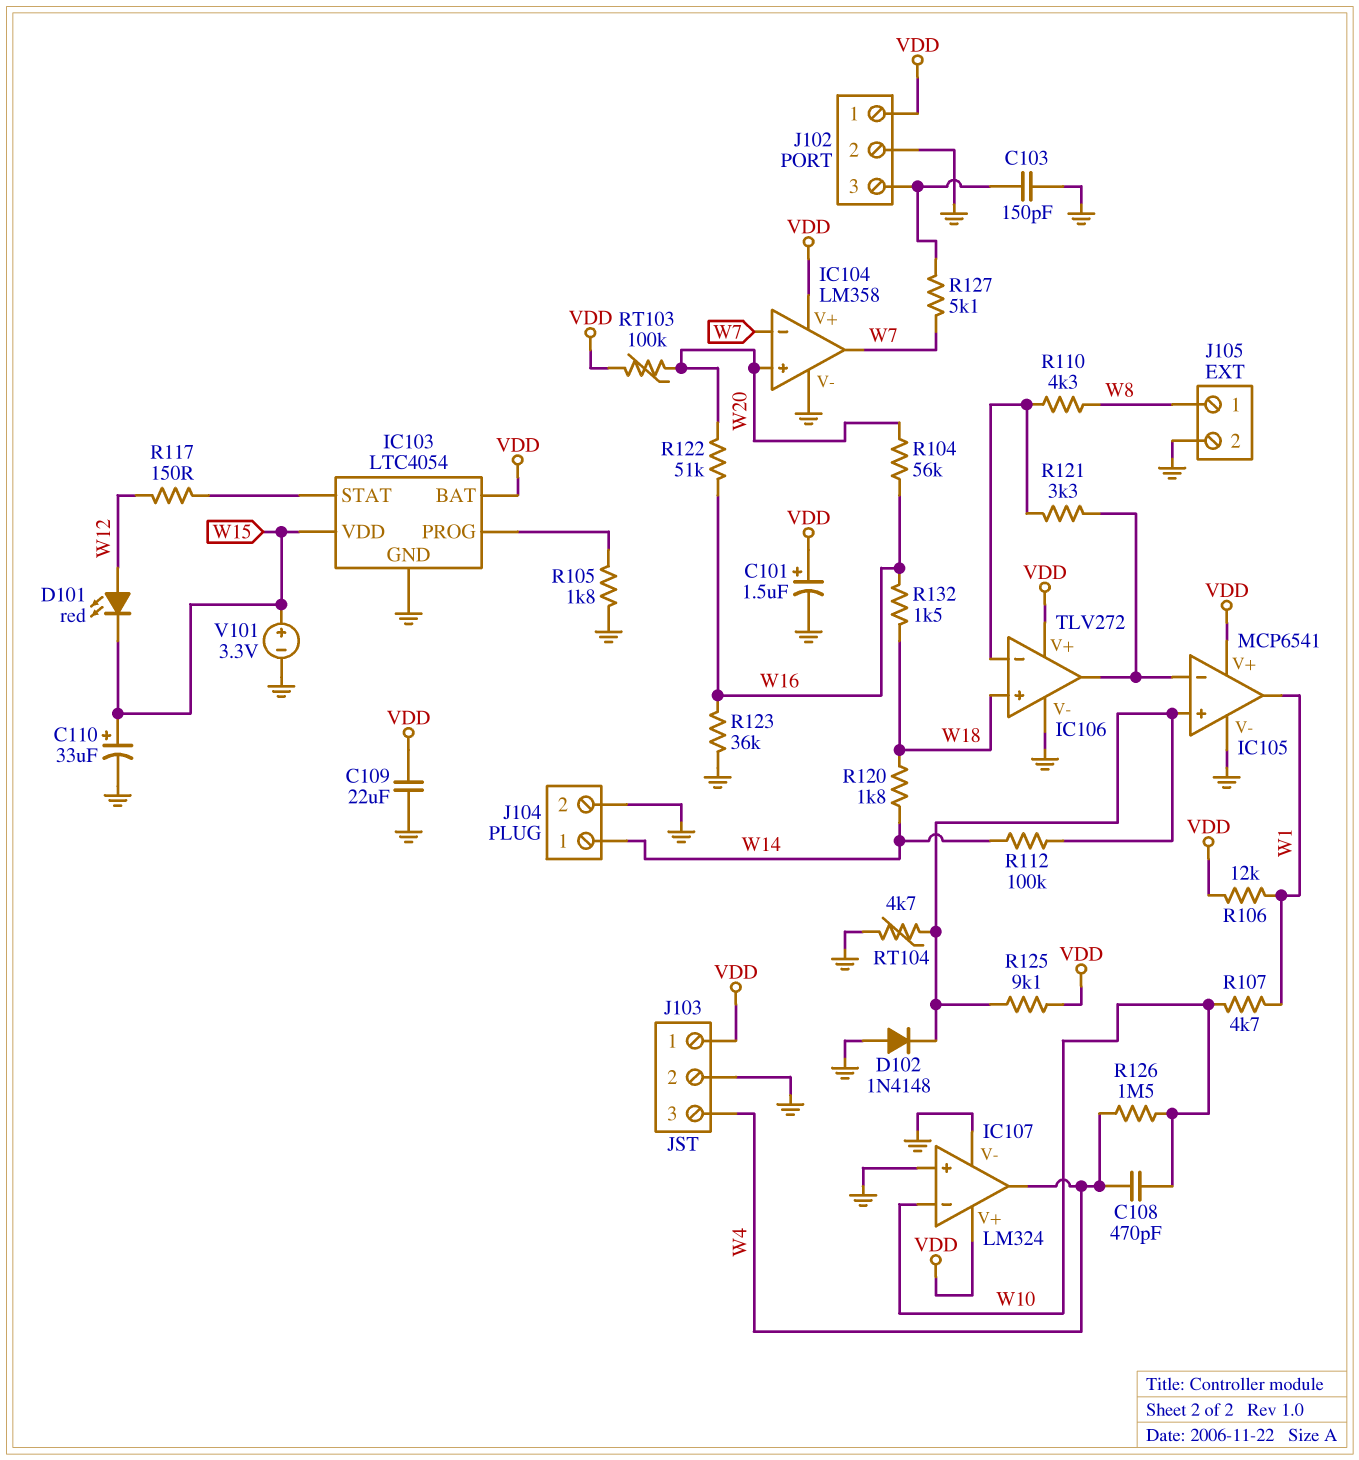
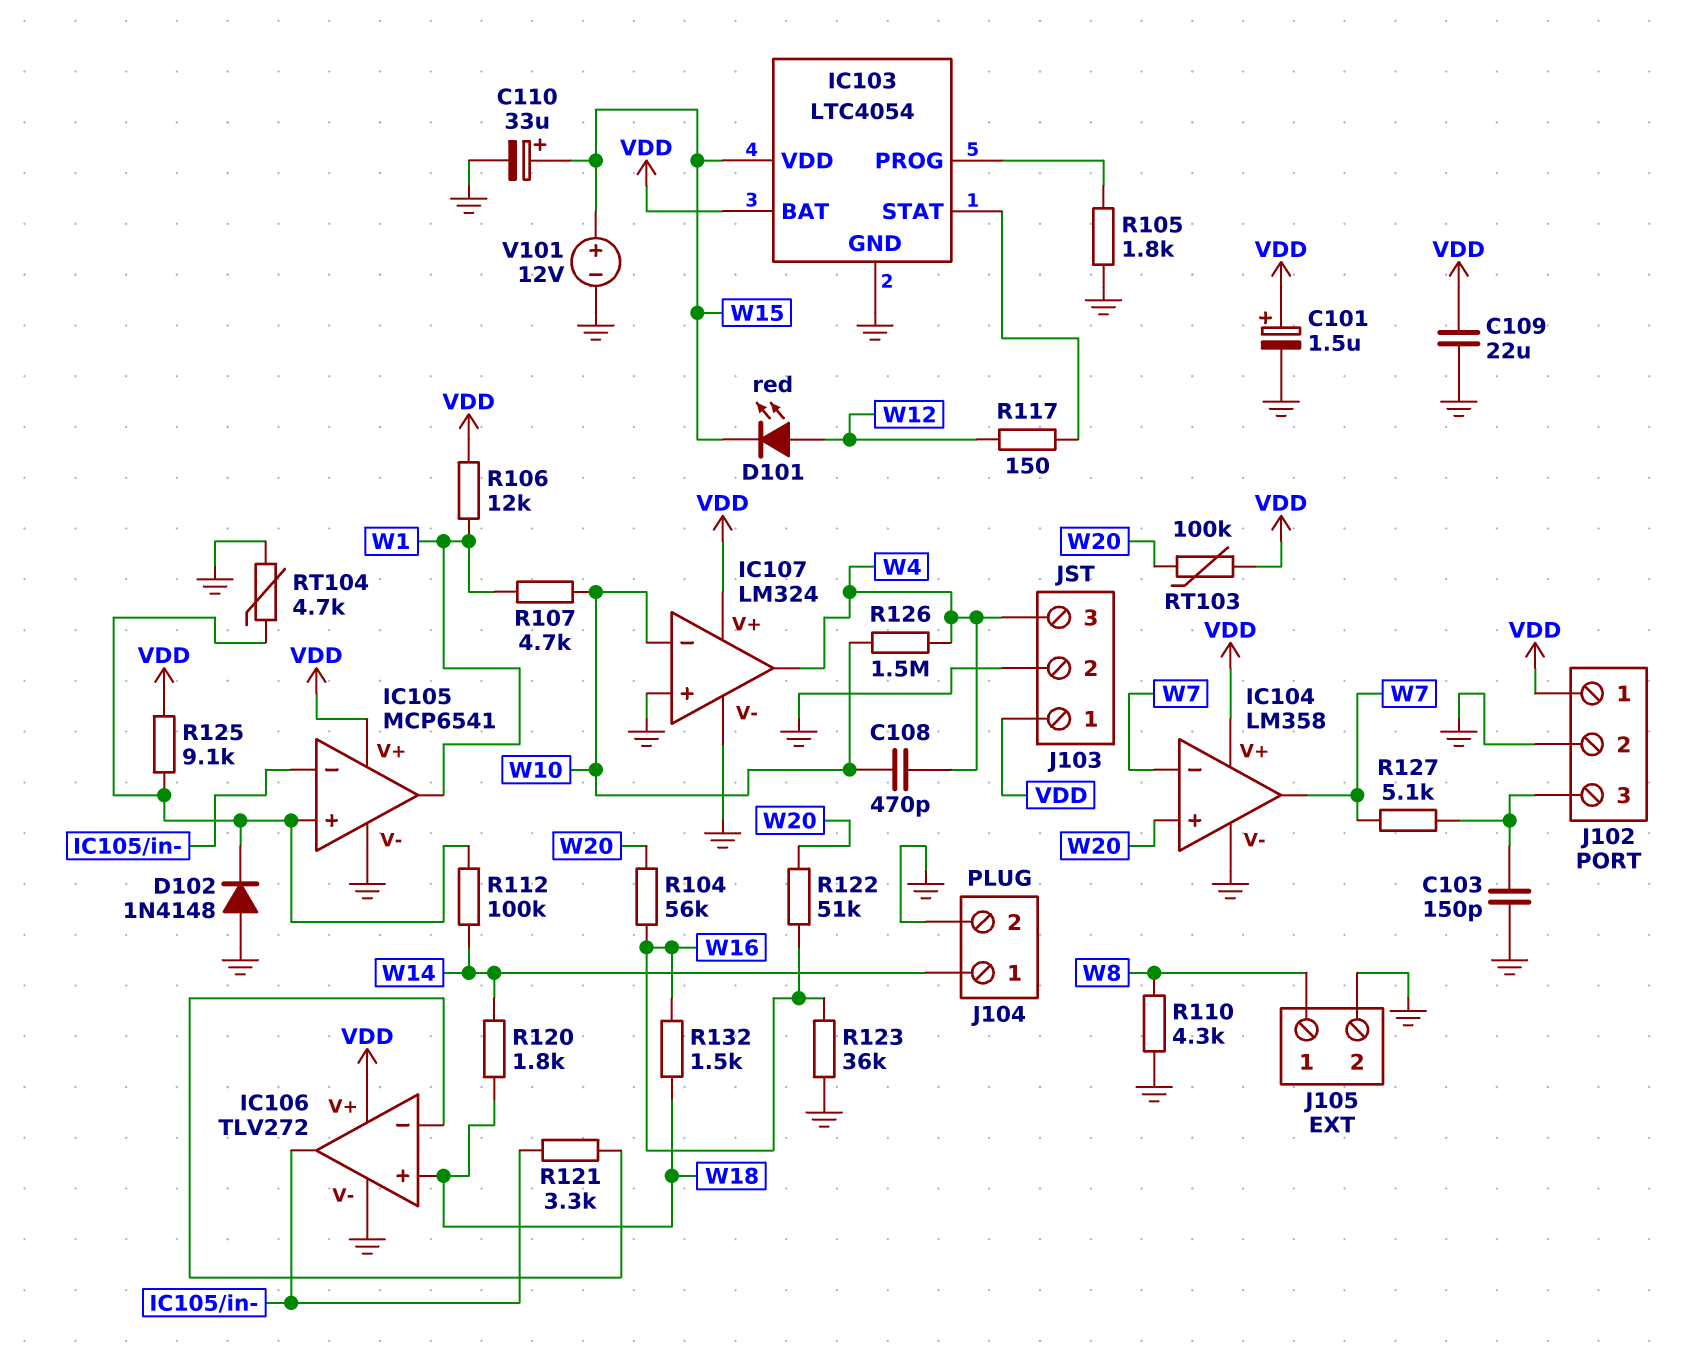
R110: 4.3k (IC106/in-, W8) -> 4.3k (GND, W8)
V101: 3.3V (plus W15, minus GND) -> 12V (plus W15, minus GND)

